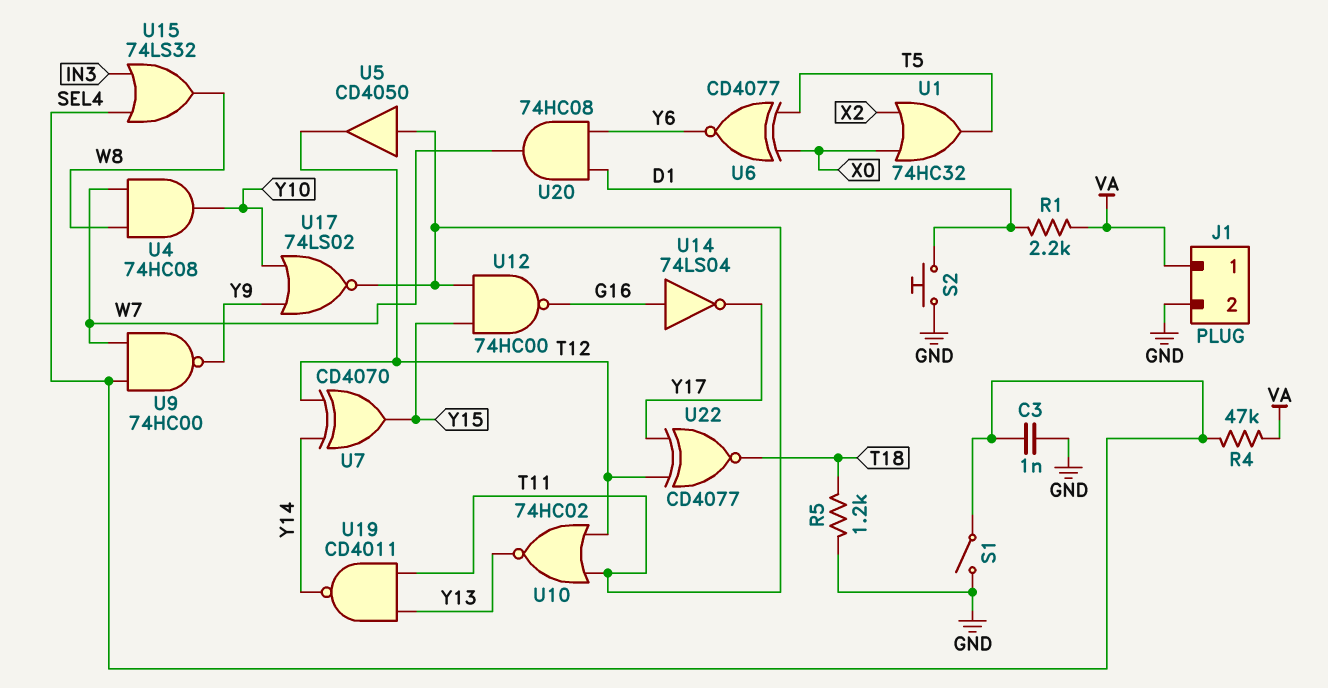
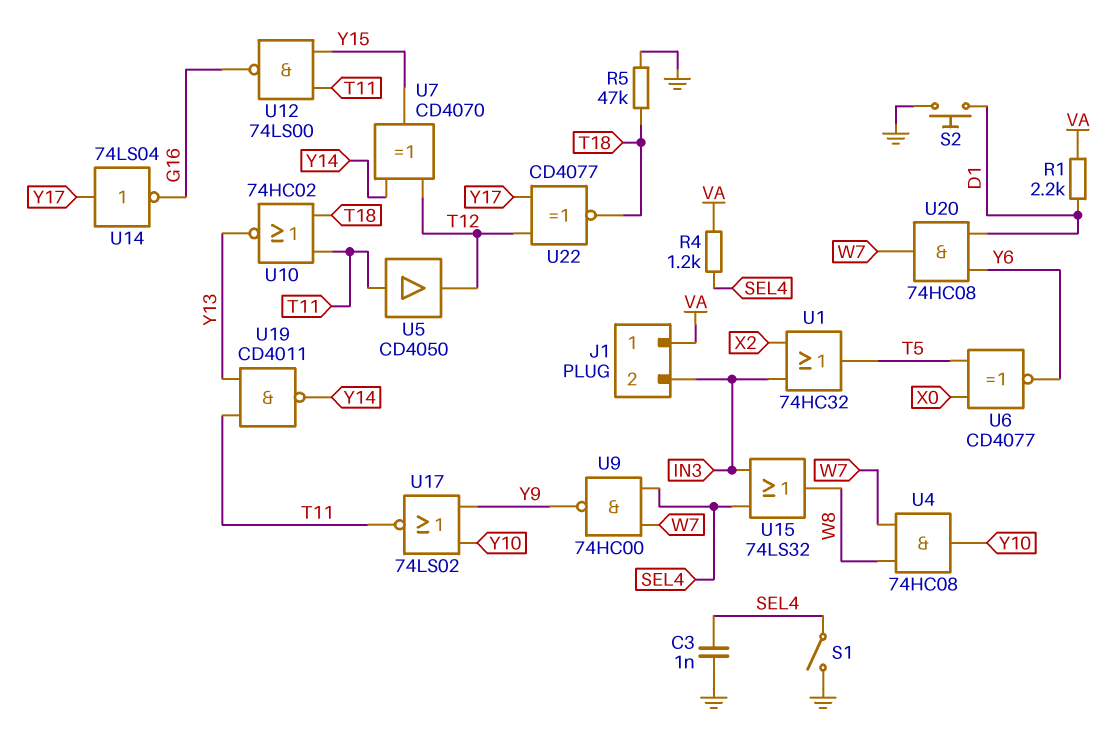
J1 pin 2: GND -> IN3
R4: 47k (SEL4, VA) -> 1.2k (SEL4, VA)
R5: 1.2k (GND, T18) -> 47k (GND, T18)
U1: OR 74HC32 (in X0, in X2, out T5) -> OR 74HC32 (in IN3, in X2, out T5)
U10: NOR 74HC02 (in T11, in T12, out Y13) -> NOR 74HC02 (in T11, in T18, out Y13)
U12: NAND 74HC00 (in T11, in Y15, out G16) -> NAND 74LS00 (in T11, in Y15, out G16)
U14: NOT 74LS04 (in G16, out Y17) -> NOT 74LS04 (in Y17, out G16)

